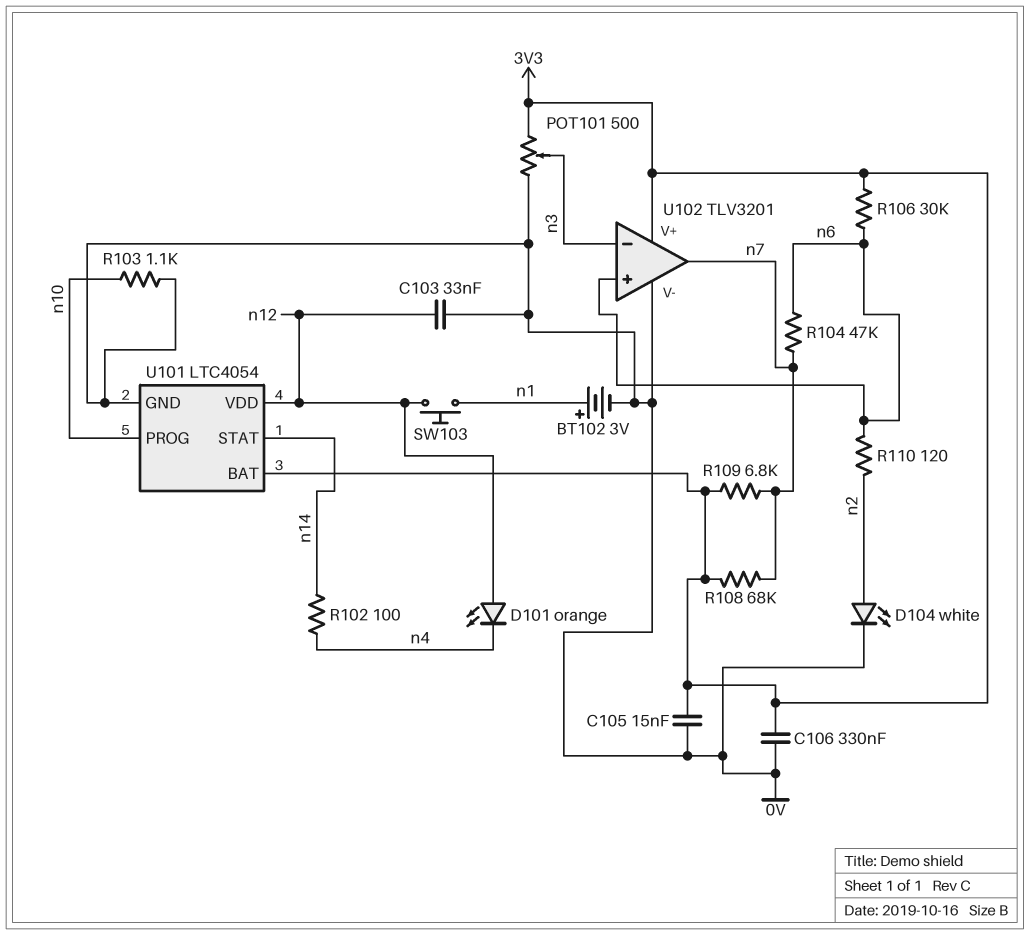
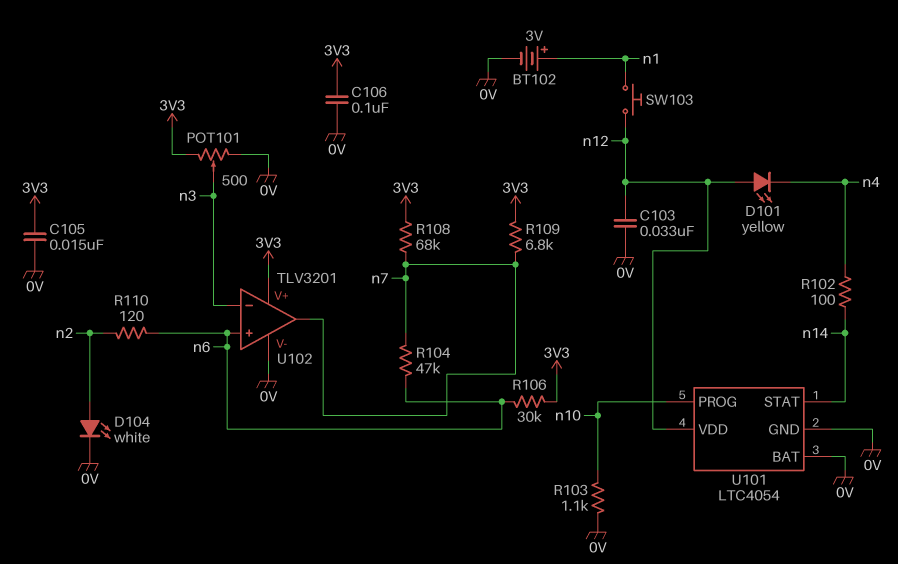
C106: 330nF (0V, 3V3) -> 100nF (0V, 3V3)
D101: LED orange (A n12, K n4) -> LED yellow (A n12, K n4)
U101 pin BAT: 3V3 -> 0V

